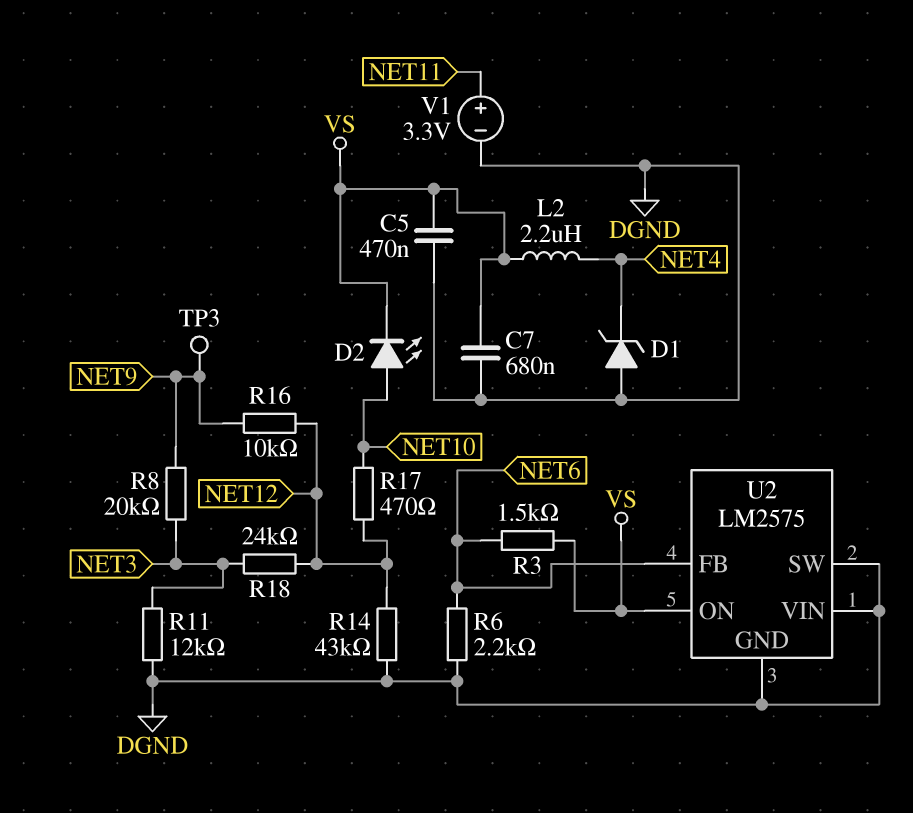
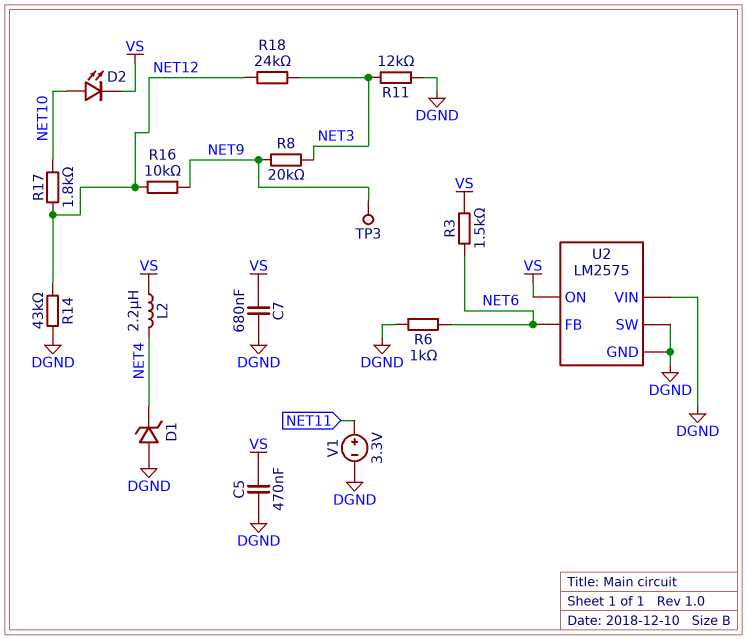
R6: 2.2k (DGND, NET6) -> 1k (DGND, NET6)
R17: 470 (NET10, NET12) -> 1.8k (NET10, NET12)

